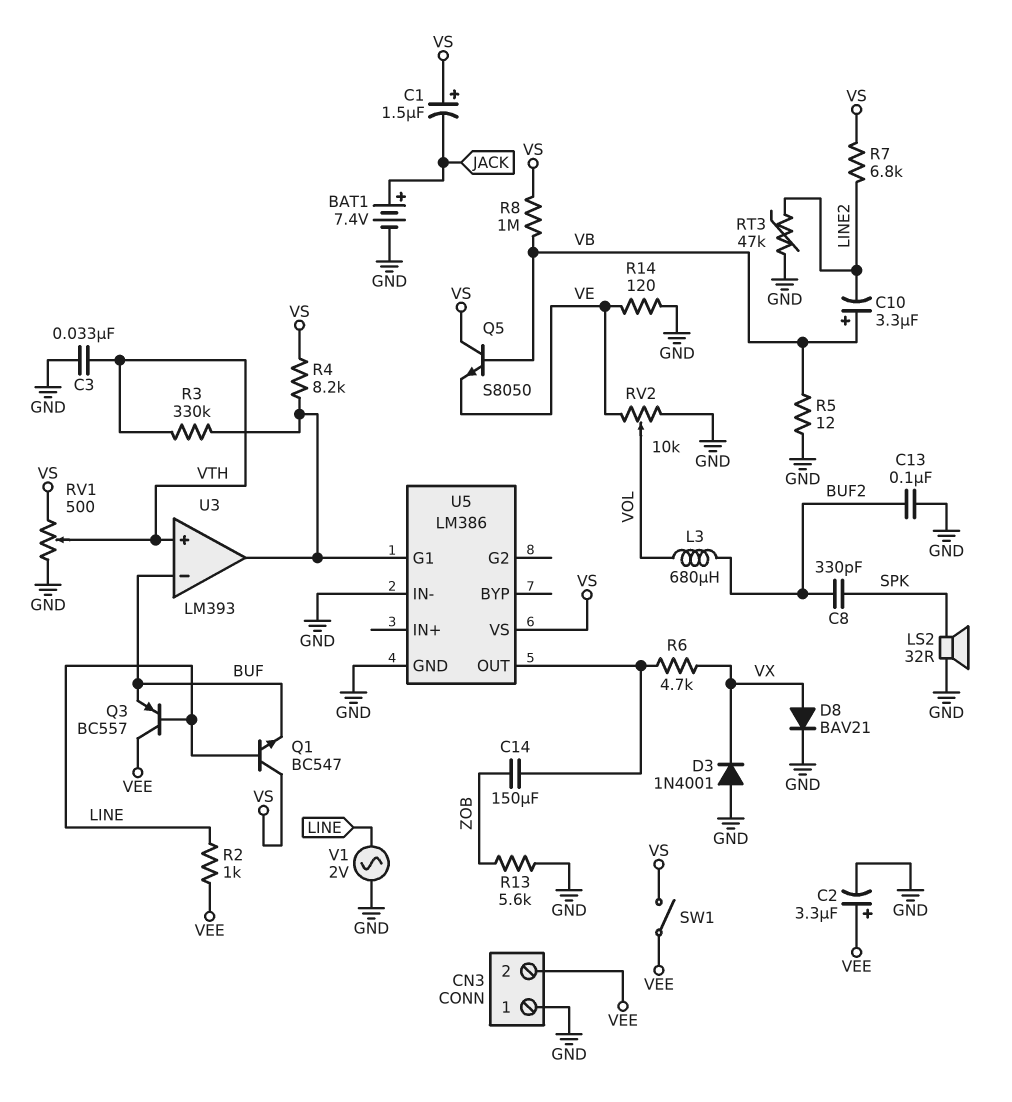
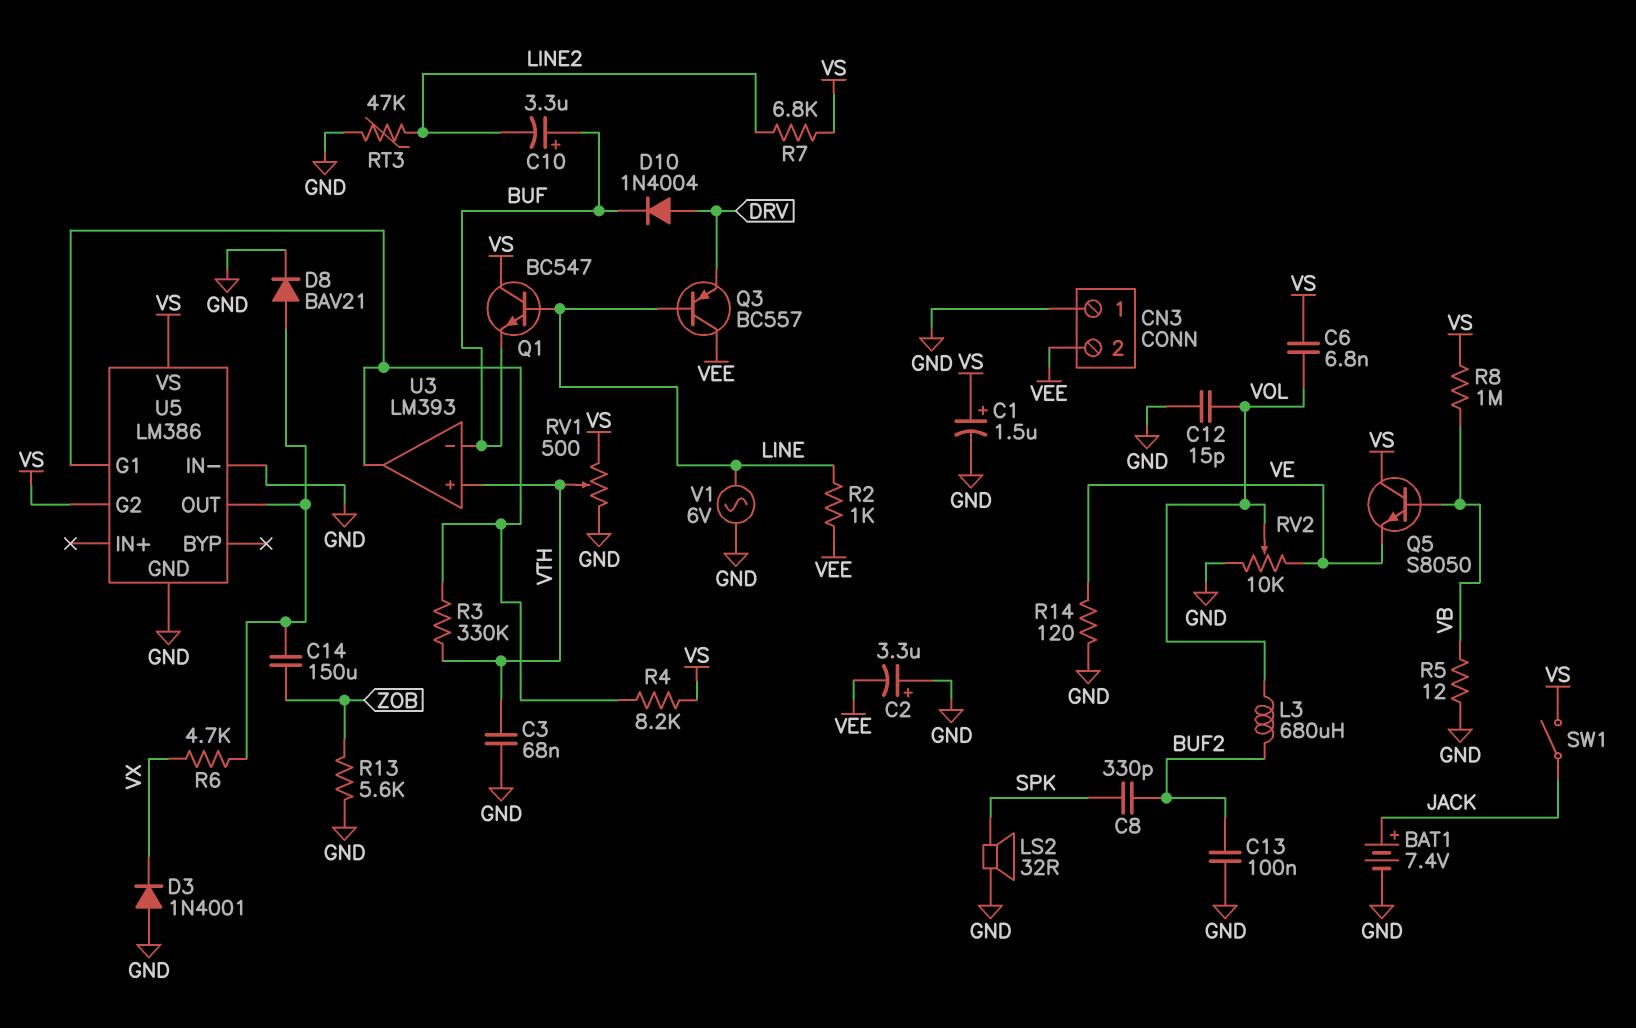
C1: 1.5uF (plus VS, minus JACK) -> 1.5uF (plus VS, minus GND)
C2: 3.3uF (plus VEE, minus GND) -> 3.3uF (plus GND, minus VEE)
C3: 33nF (GND, VTH) -> 68nF (GND, VTH)
C6: none -> 6.8nF (VOL, VS)
C10: 3.3uF (plus VB, minus LINE2) -> 3.3uF (plus BUF, minus LINE2)
C12: none -> 15pF (GND, VOL)
D8: diode BAV21 (A VX, K GND) -> diode BAV21 (A U5/OUT, K GND)
D10: none -> diode 1N4004 (A DRV, K BUF)
Q3: PNP BC557 (B LINE, C VEE, E BUF) -> PNP BC557 (B LINE, C VEE, E DRV)
SW1: switch (VEE, VS) -> switch (JACK, VS)
U5 pin G2: none -> VS
V1: AC 2V (GND, LINE) -> AC 6V (GND, LINE)

